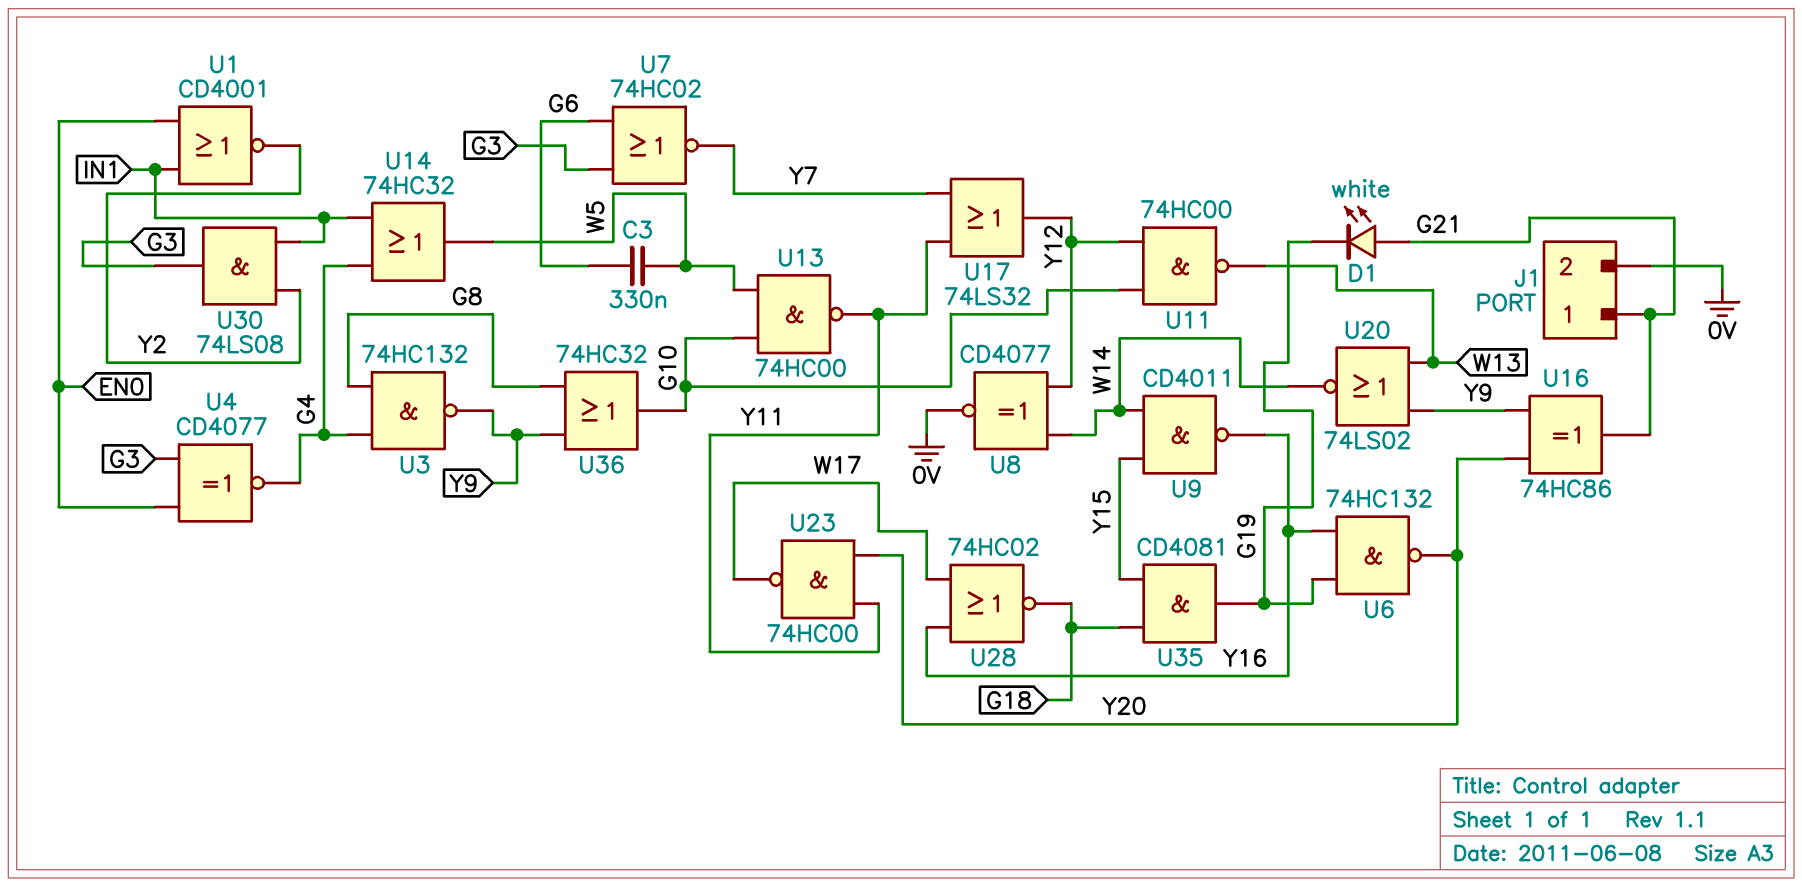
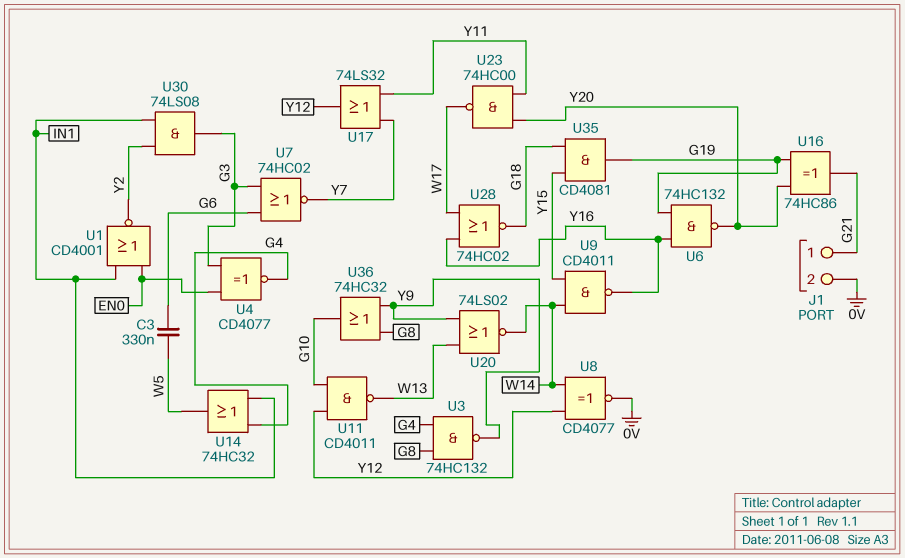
D1: LED white (A G21, K G19) -> none
U11: NAND 74HC00 (in G10, in Y12, out W13) -> NAND CD4011 (in G10, in Y12, out W13)
U13: NAND 74HC00 (in G10, in W5, out Y11) -> none
U16: XOR 74HC86 (in Y9, in Y20, out G21) -> XOR 74HC86 (in G19, in Y20, out G21)

